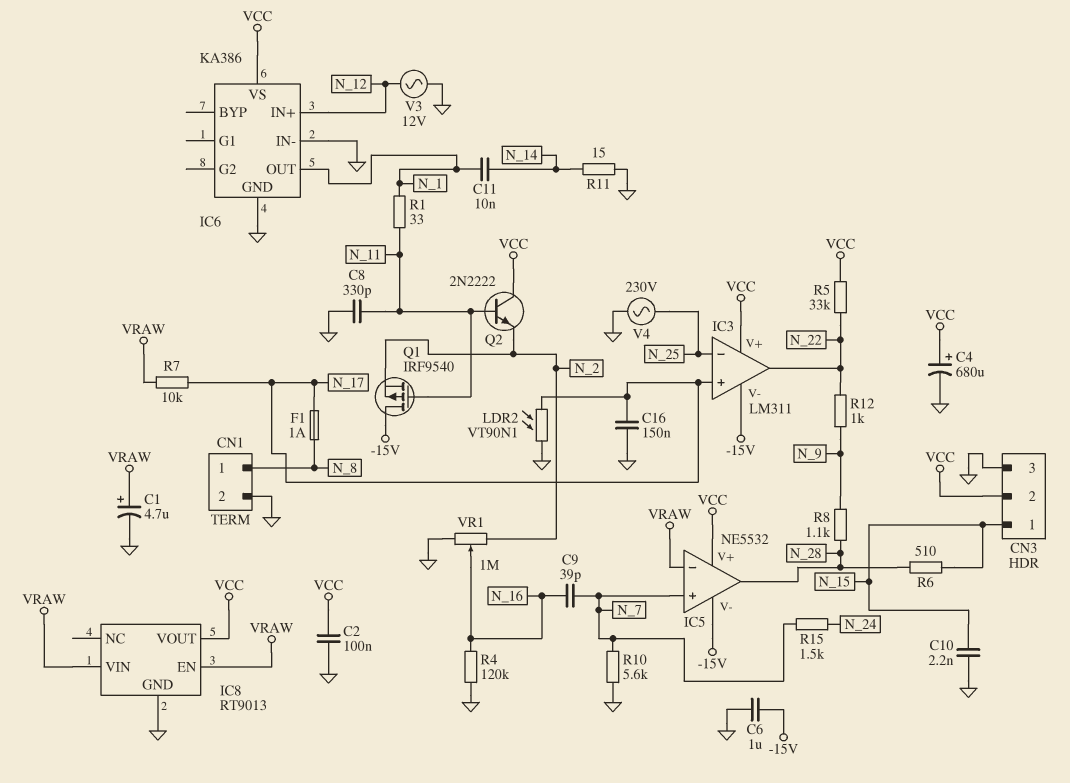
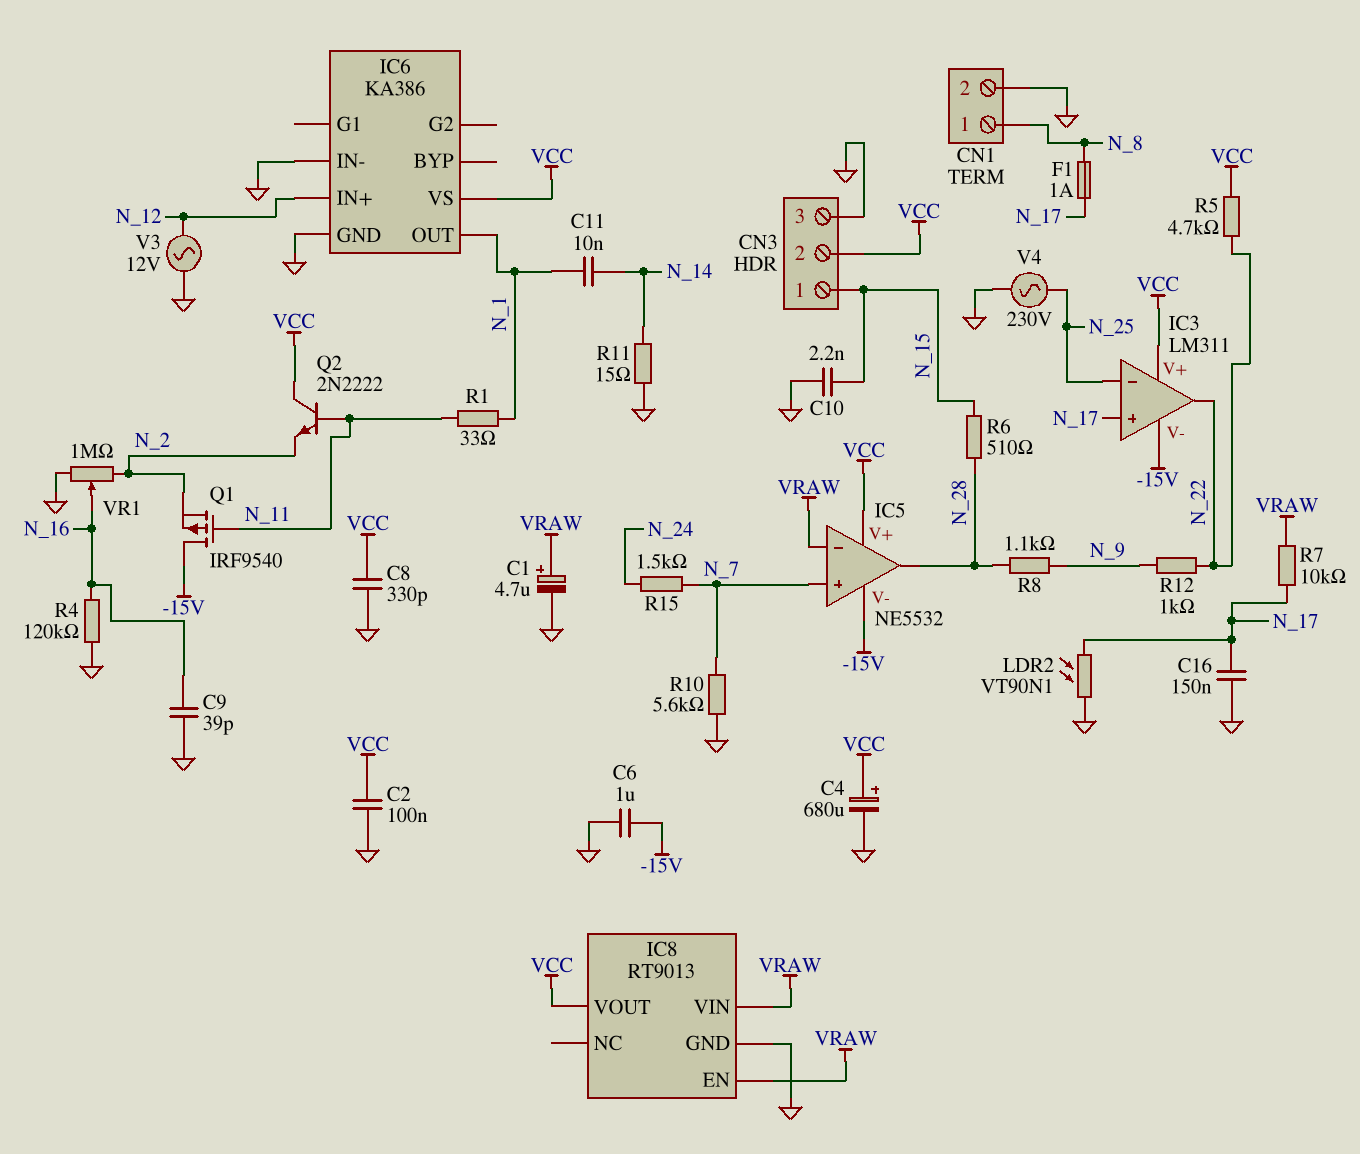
C8: 330pF (GND, N_11) -> 330pF (GND, VCC)
C9: 39pF (N_7, N_16) -> 39pF (GND, N_16)
R5: 33k (N_22, VCC) -> 4.7k (N_22, VCC)

